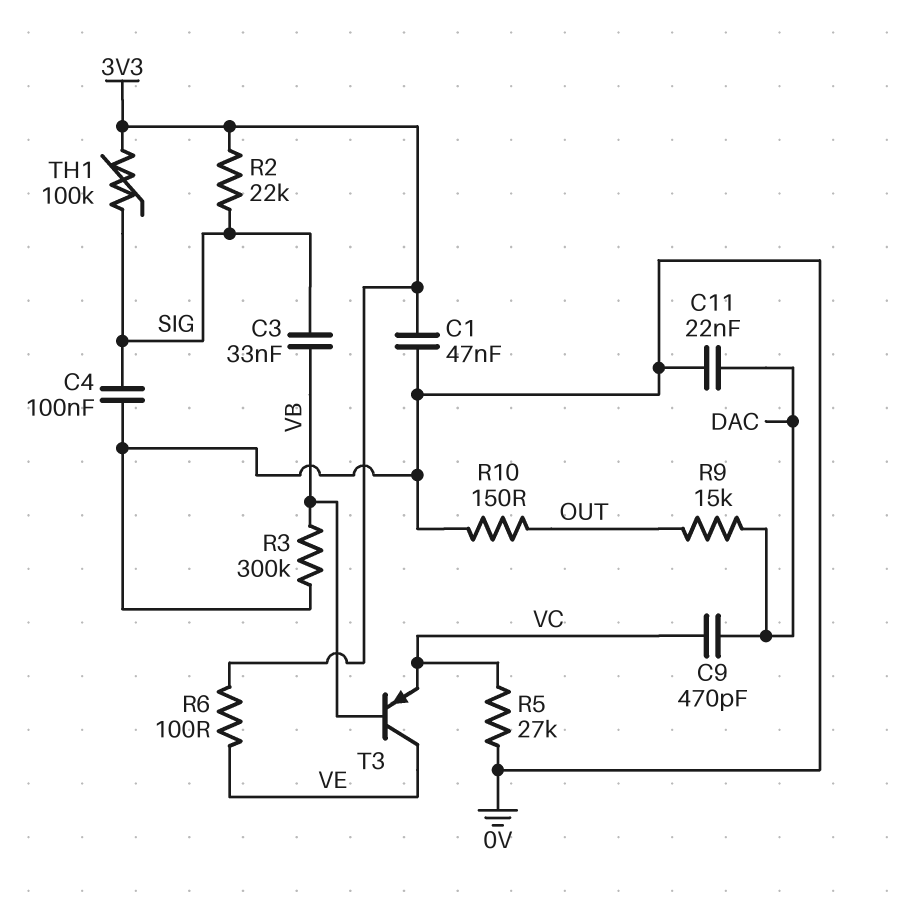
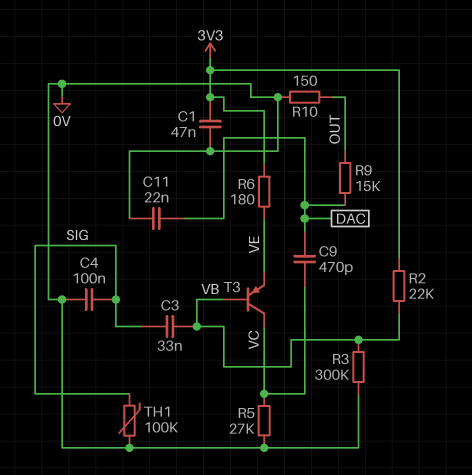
R2: 22k (3V3, SIG) -> 22k (3V3, VB)
R6: 100 (3V3, VE) -> 180 (3V3, VE)
T3: PNP (B VB, C VE, E VC) -> PNP (B VB, C VC, E VE)
TH1: 100k (3V3, SIG) -> 100k (0V, SIG)

